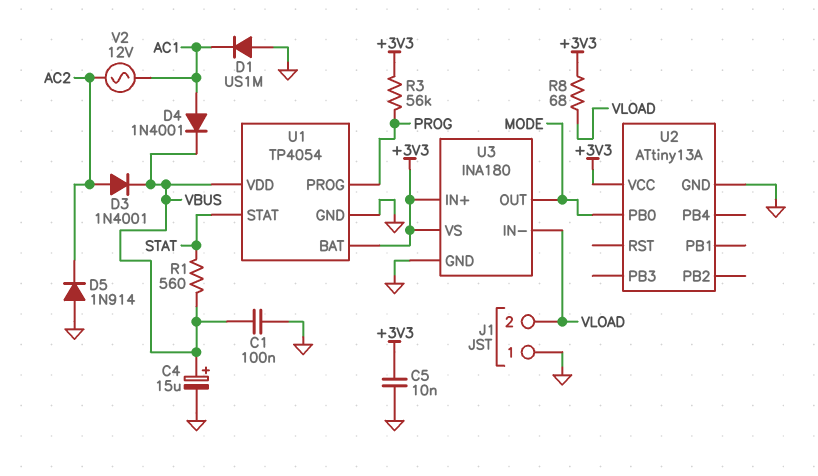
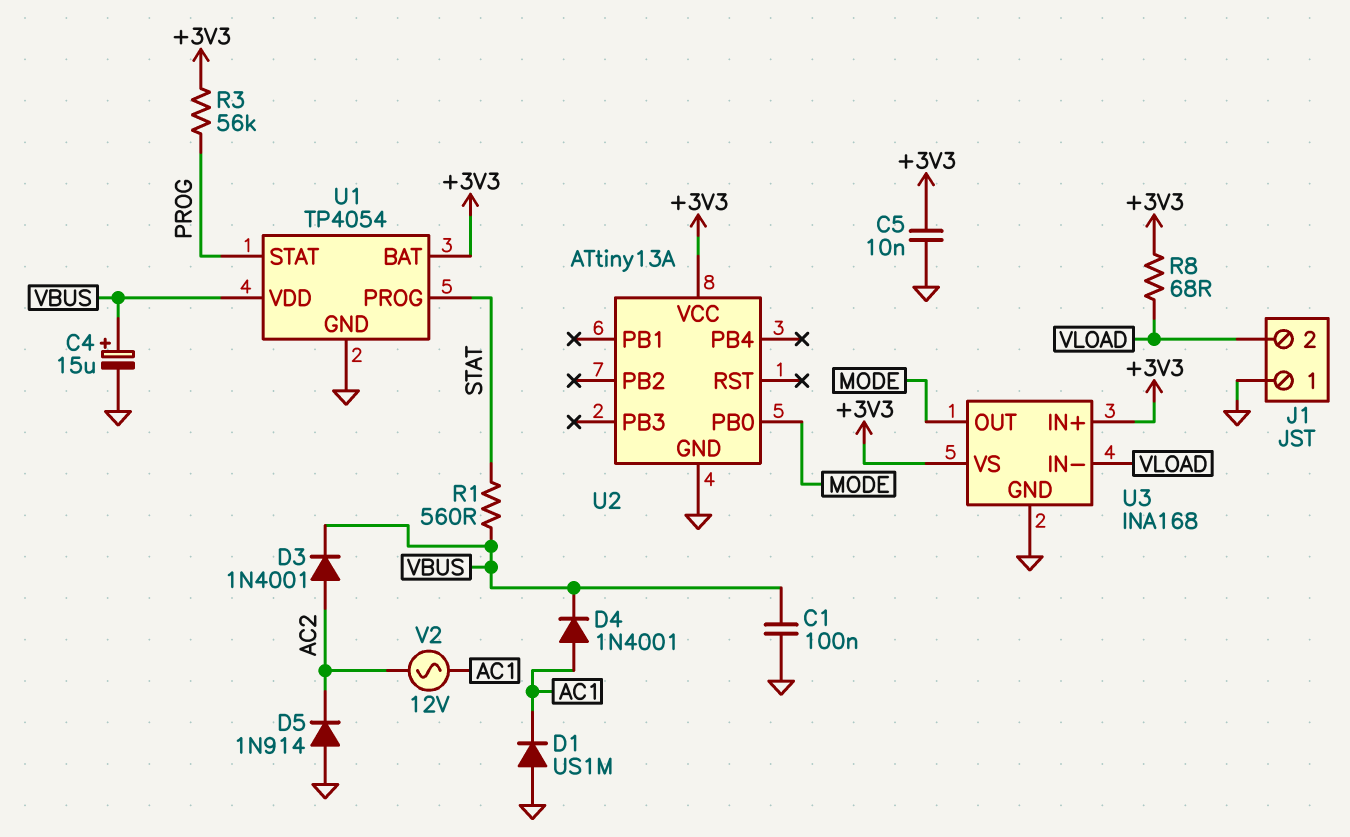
U1 pin PROG: PROG -> STAT
U1 pin STAT: STAT -> PROG
U3: INA180 -> INA168

